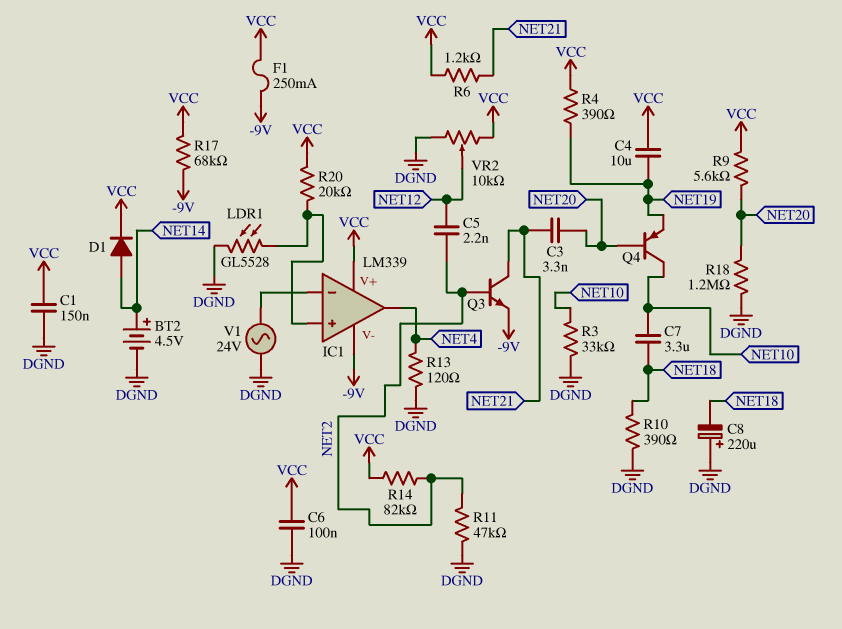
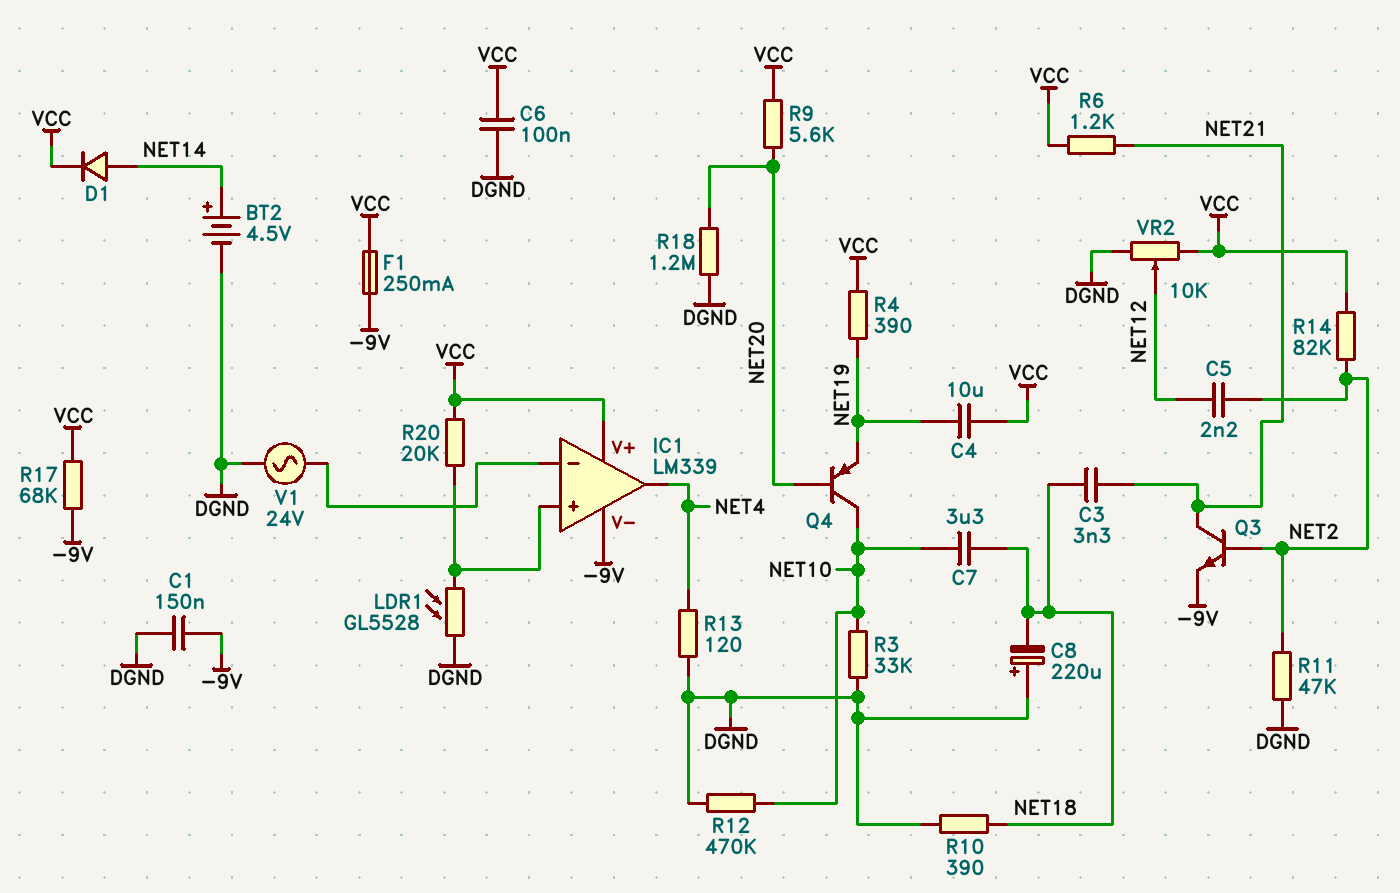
C1: 150nF (DGND, VCC) -> 150nF (-9V, DGND)
C3: 3.3nF (NET20, NET21) -> 3.3nF (NET18, NET21)
R12: none -> 470k (DGND, NET10)

